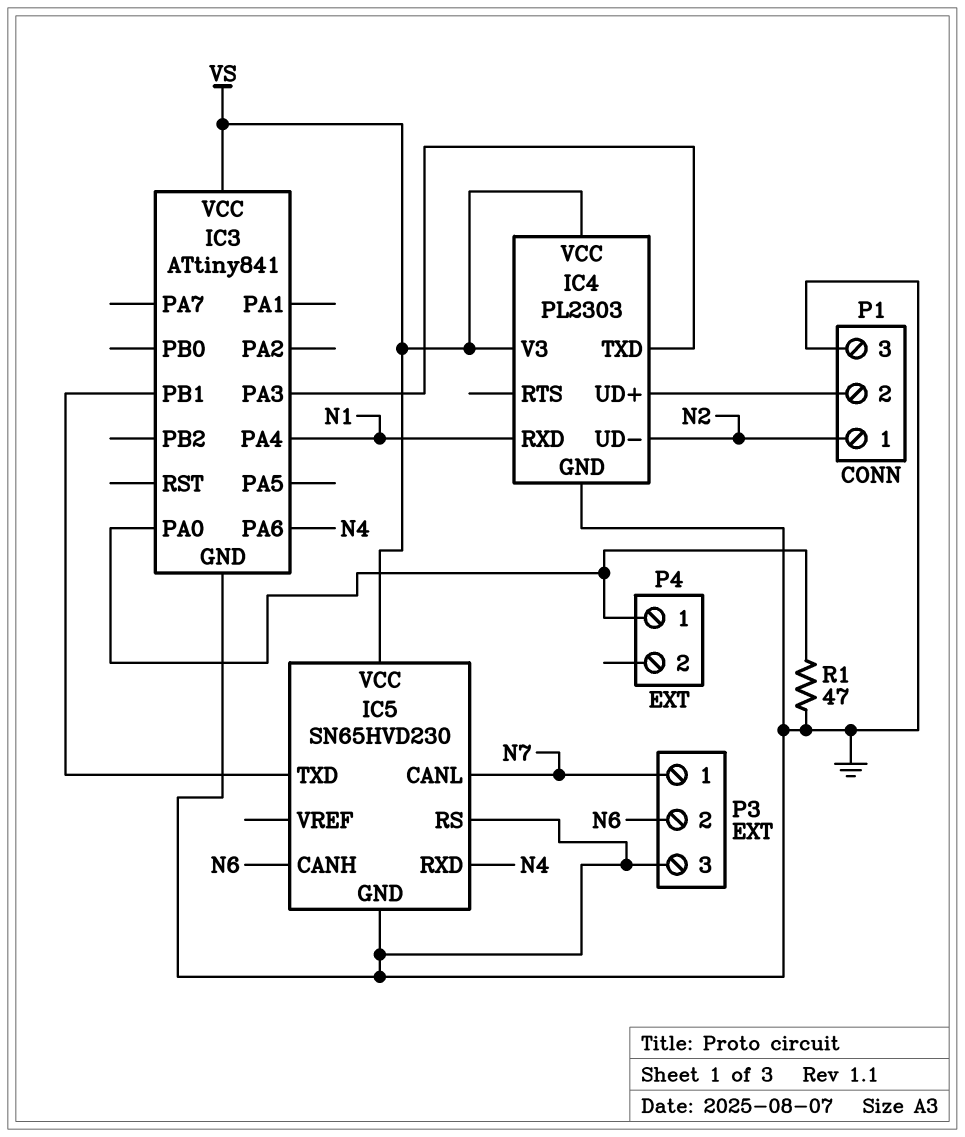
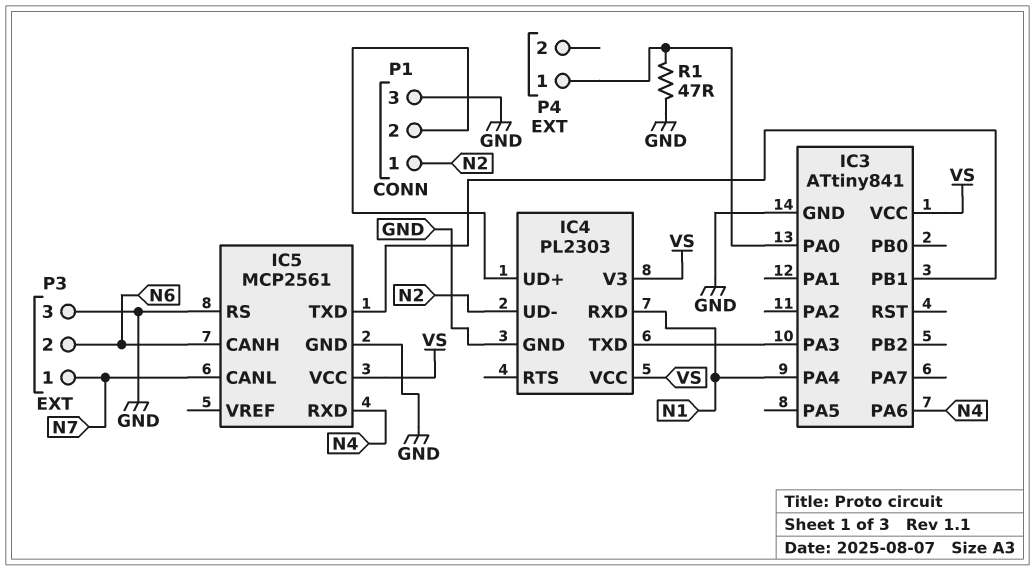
IC5: SN65HVD230 -> MCP2561

